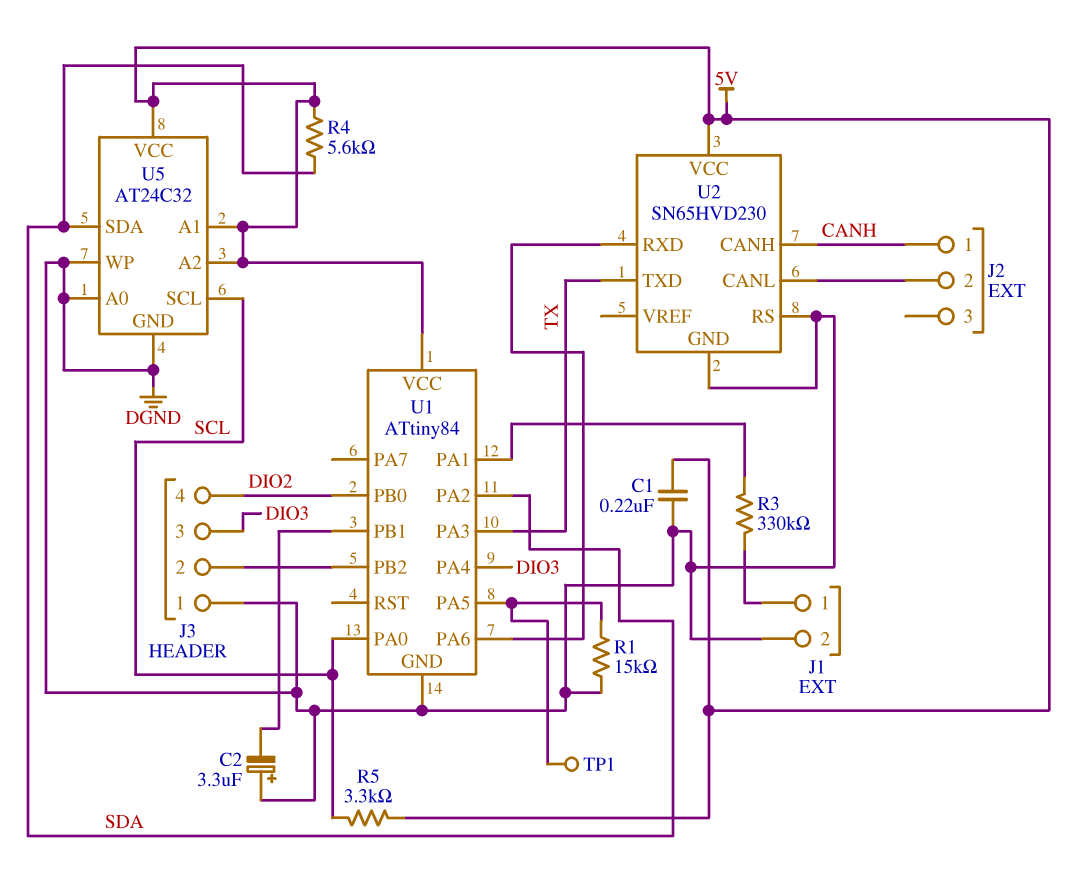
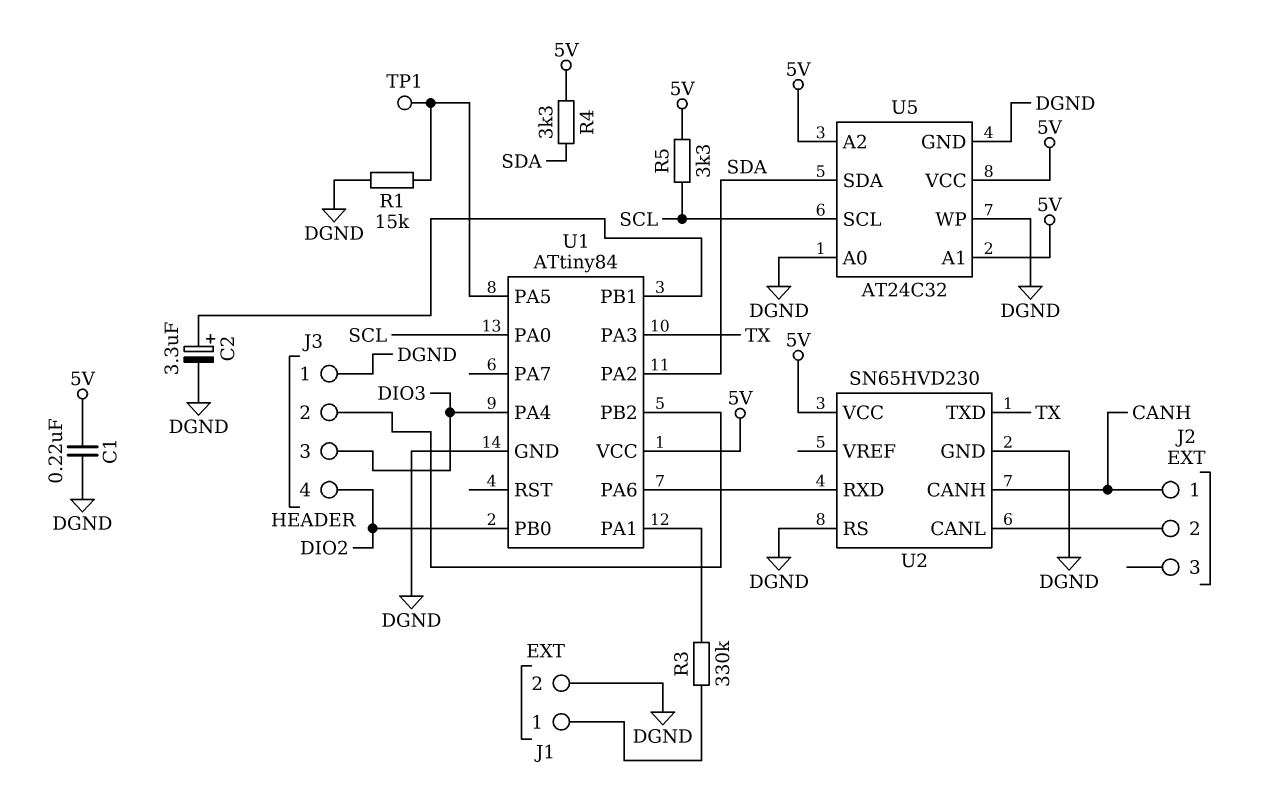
C2: 3.3uF (plus DGND, minus U1/PB1) -> 3.3uF (plus U1/PB1, minus DGND)
R4: 5.6k (5V, SDA) -> 3.3k (5V, SDA)

